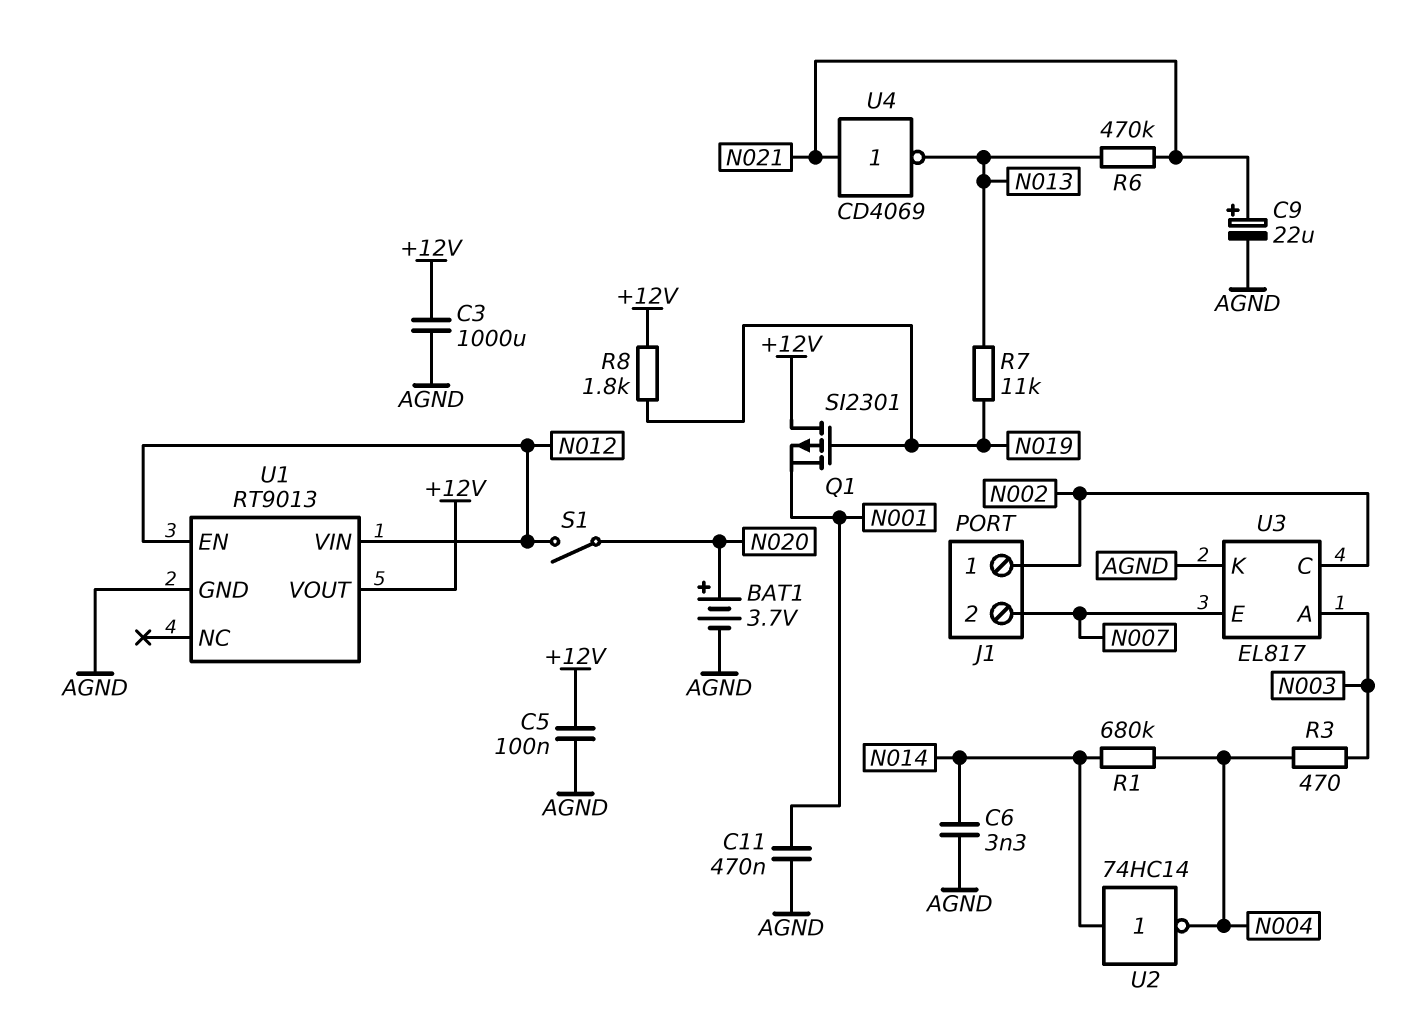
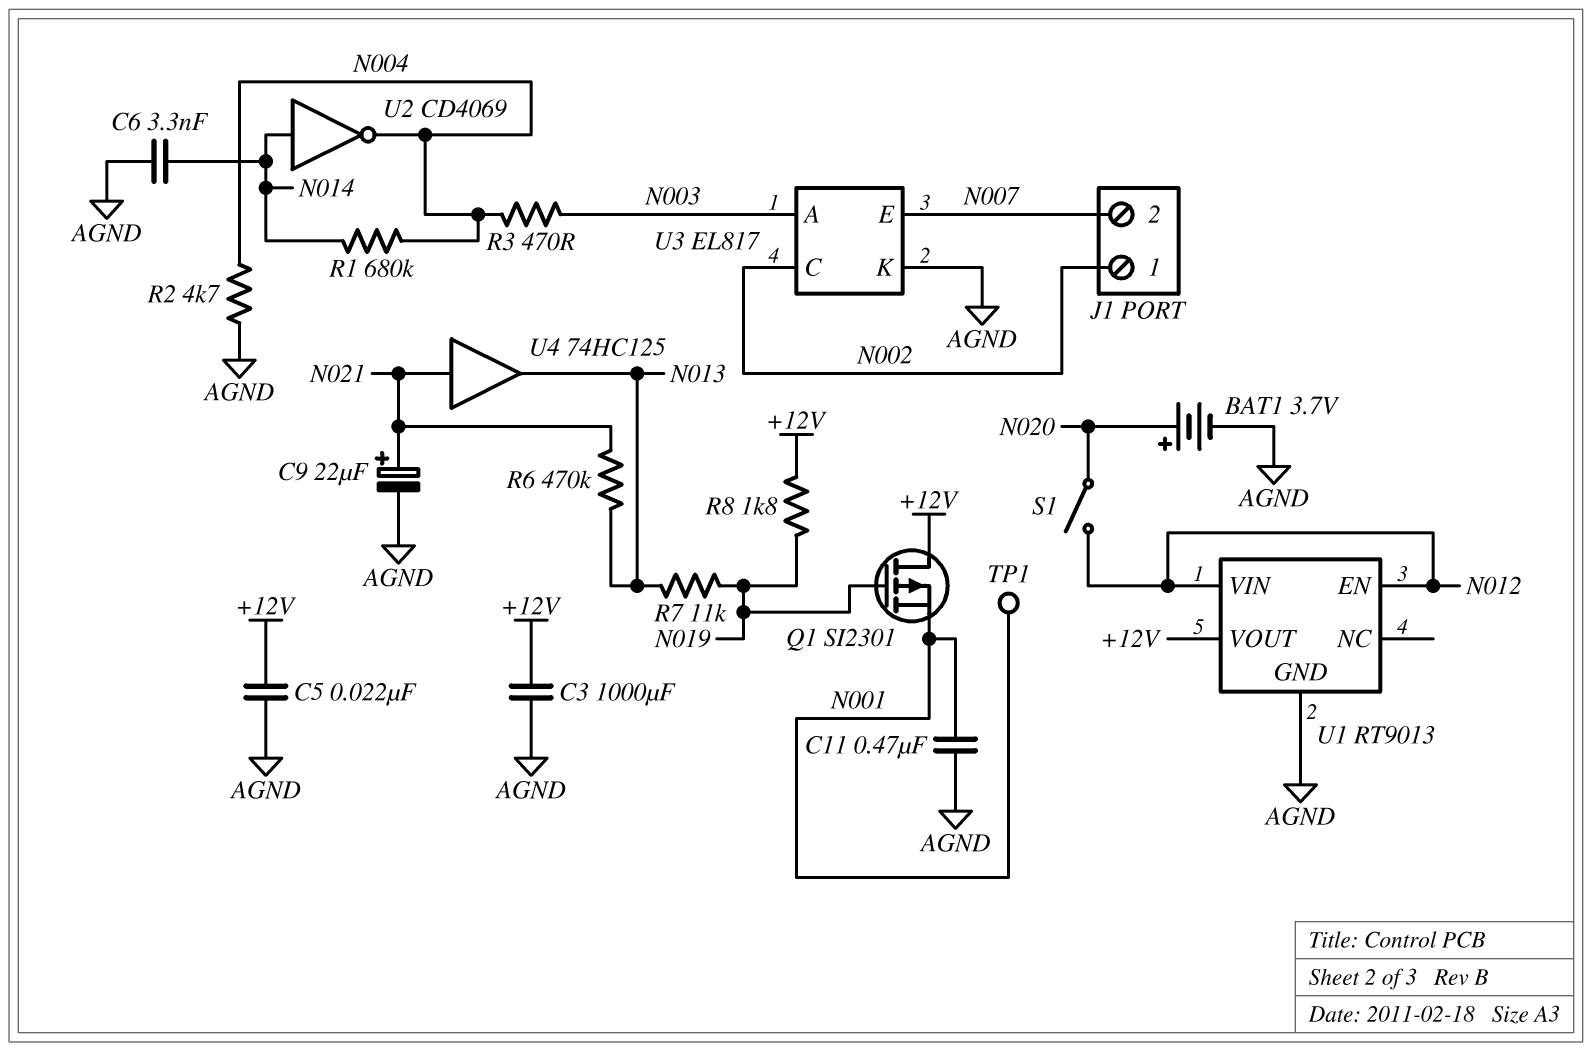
C5: 100nF (+12V, AGND) -> 22nF (+12V, AGND)
R2: none -> 4.7k (AGND, N004)
TP1: none -> test point (N001)
U2: NOT 74HC14 (in N014, out N004) -> NOT CD4069 (in N014, out N004)
U4: NOT CD4069 (in N021, out N013) -> buffer 74HC125 (in N021, out N013)

